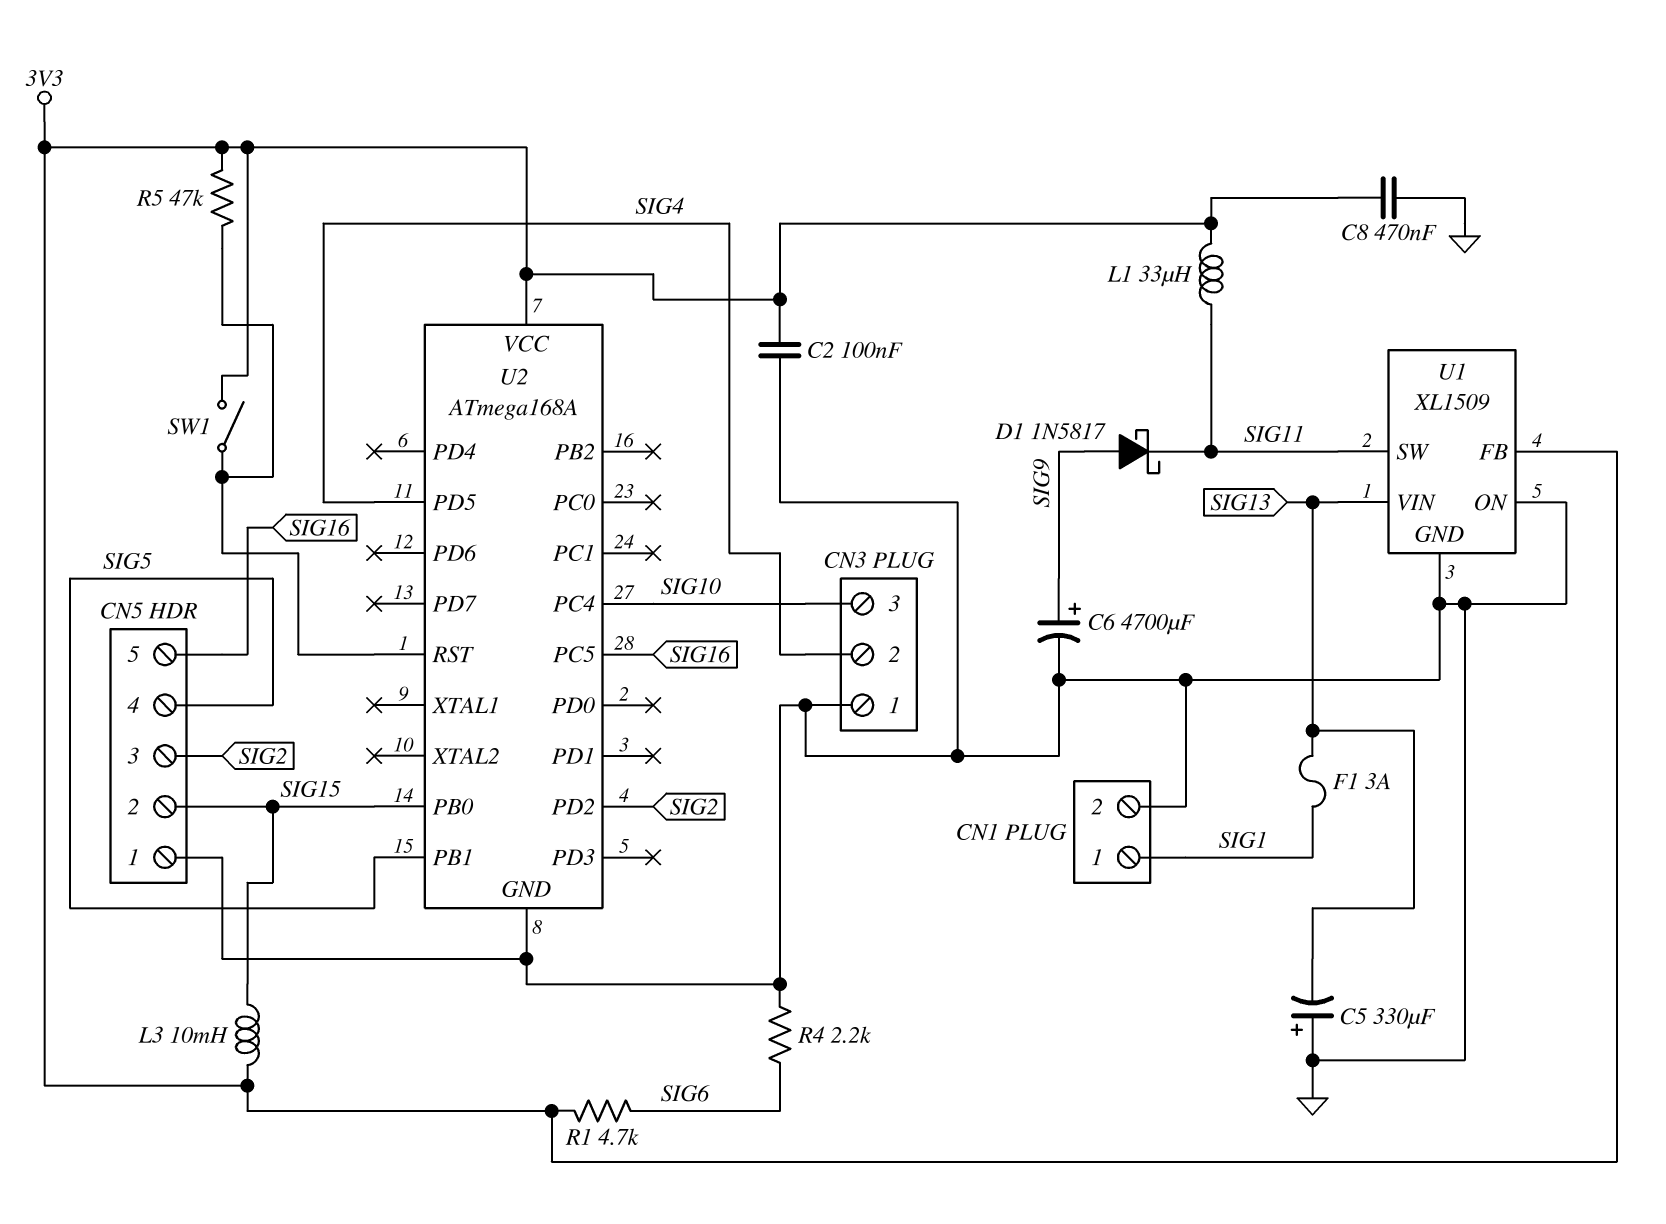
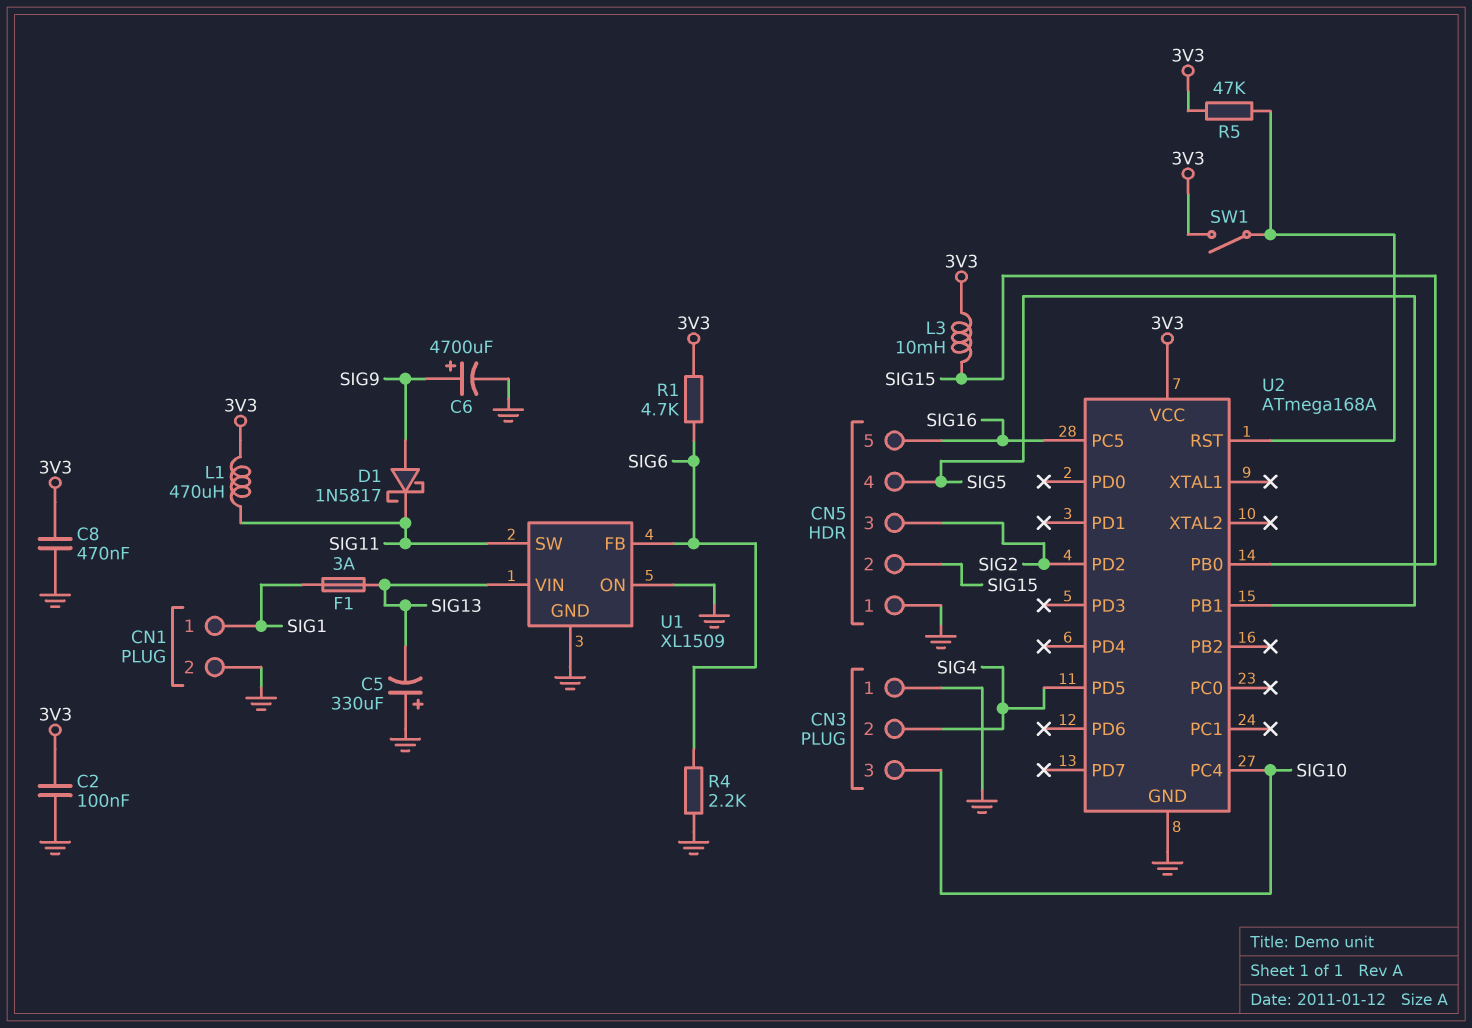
L1: 33uH (3V3, SIG11) -> 470uH (3V3, SIG11)
U1 pin FB: 3V3 -> SIG6

